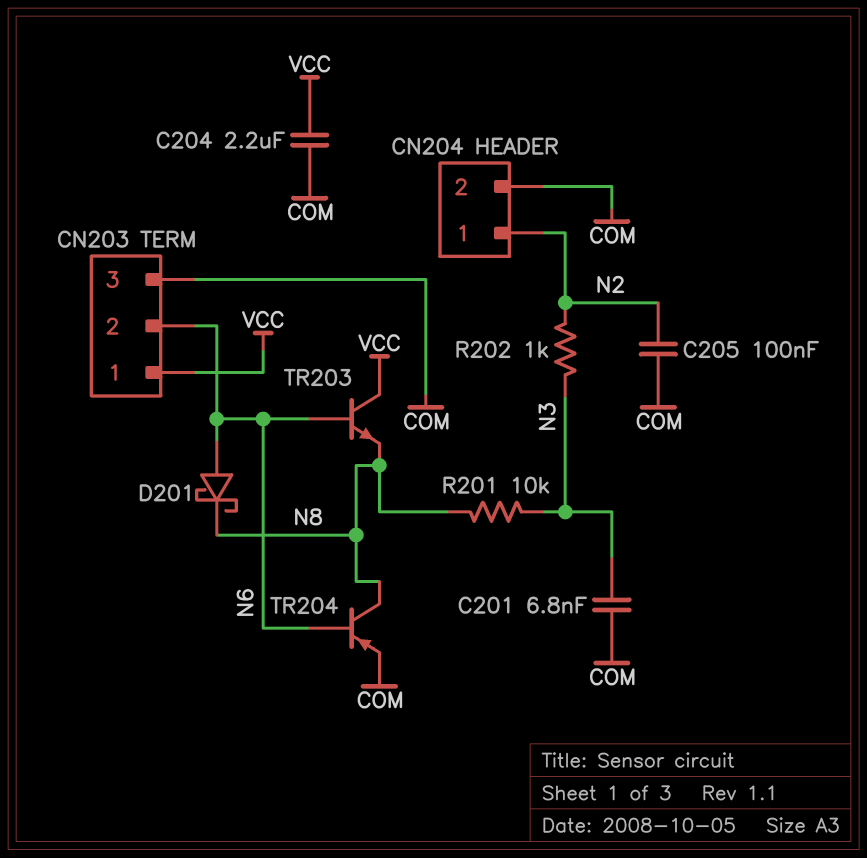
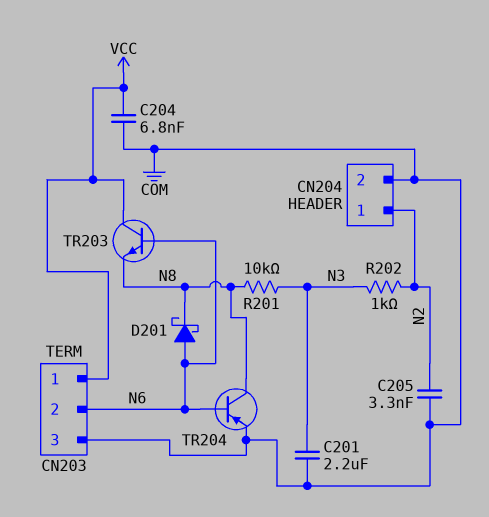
C201: 6.8nF (COM, N3) -> 2.2uF (COM, N3)
C204: 2.2uF (COM, VCC) -> 6.8nF (COM, VCC)
C205: 100nF (COM, N2) -> 3.3nF (COM, N2)

